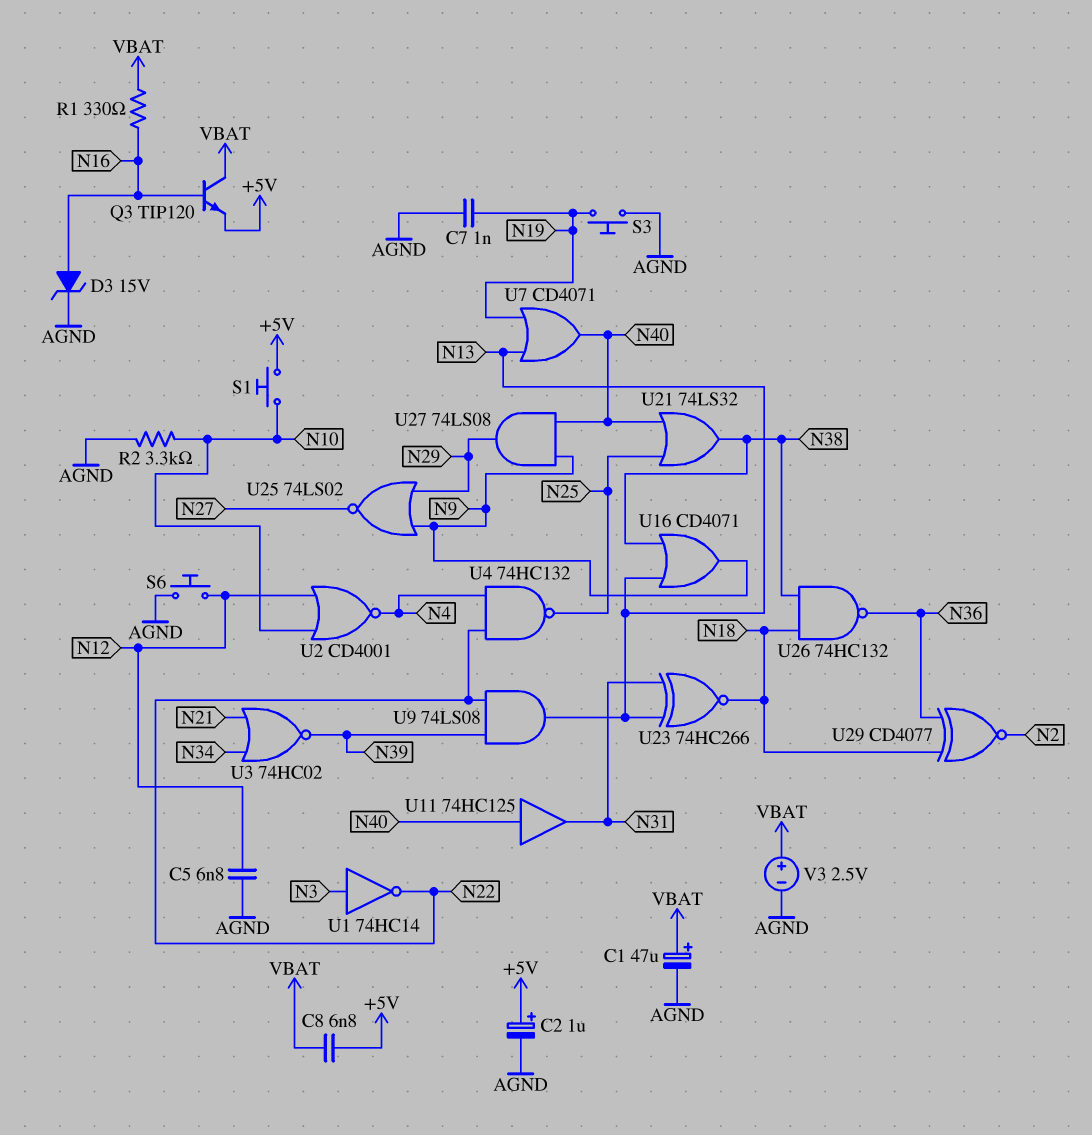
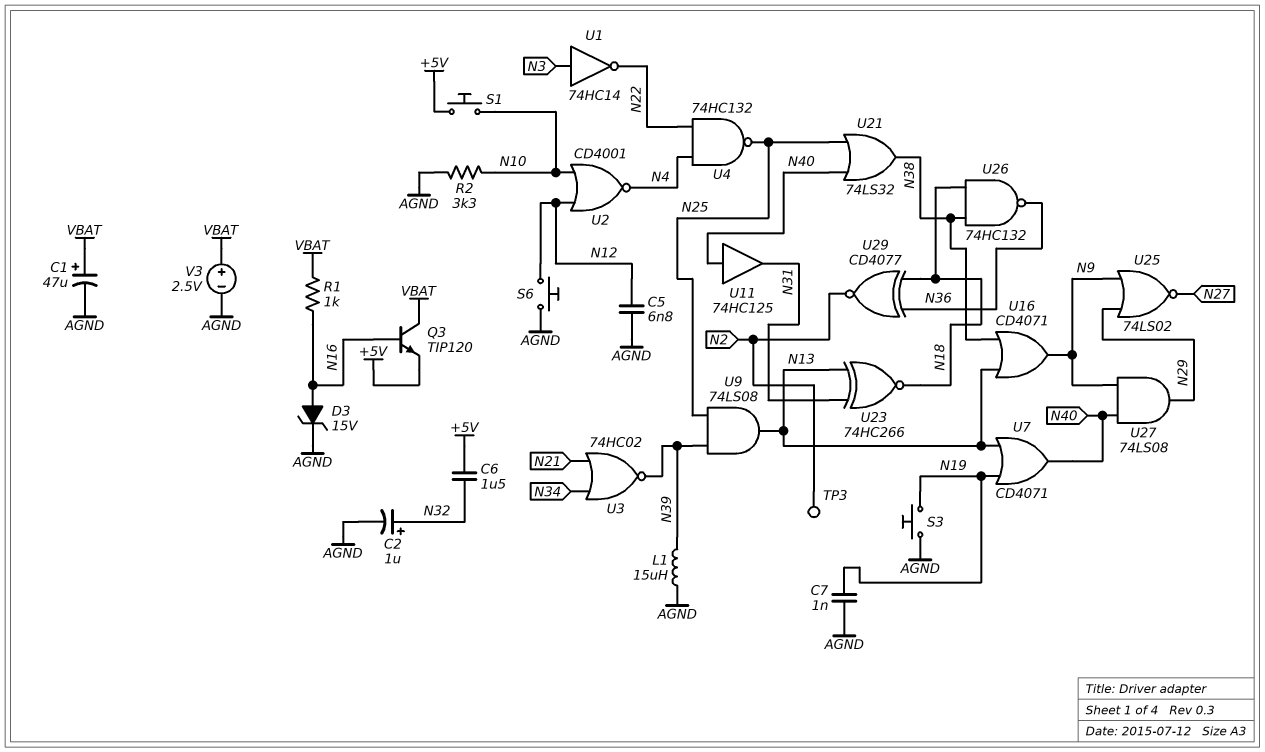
C2: 1uF (plus +5V, minus AGND) -> 1uF (plus N32, minus AGND)
C6: none -> 1.5uF (+5V, N32)
C8: 6.8nF (+5V, VBAT) -> none
L1: none -> 15uH (AGND, N39)
R1: 330 (N16, VBAT) -> 1k (N16, VBAT)
TP3: none -> test point (N2)
U9: AND 74LS08 (in N22, in N39, out N13) -> AND 74LS08 (in N25, in N39, out N13)

